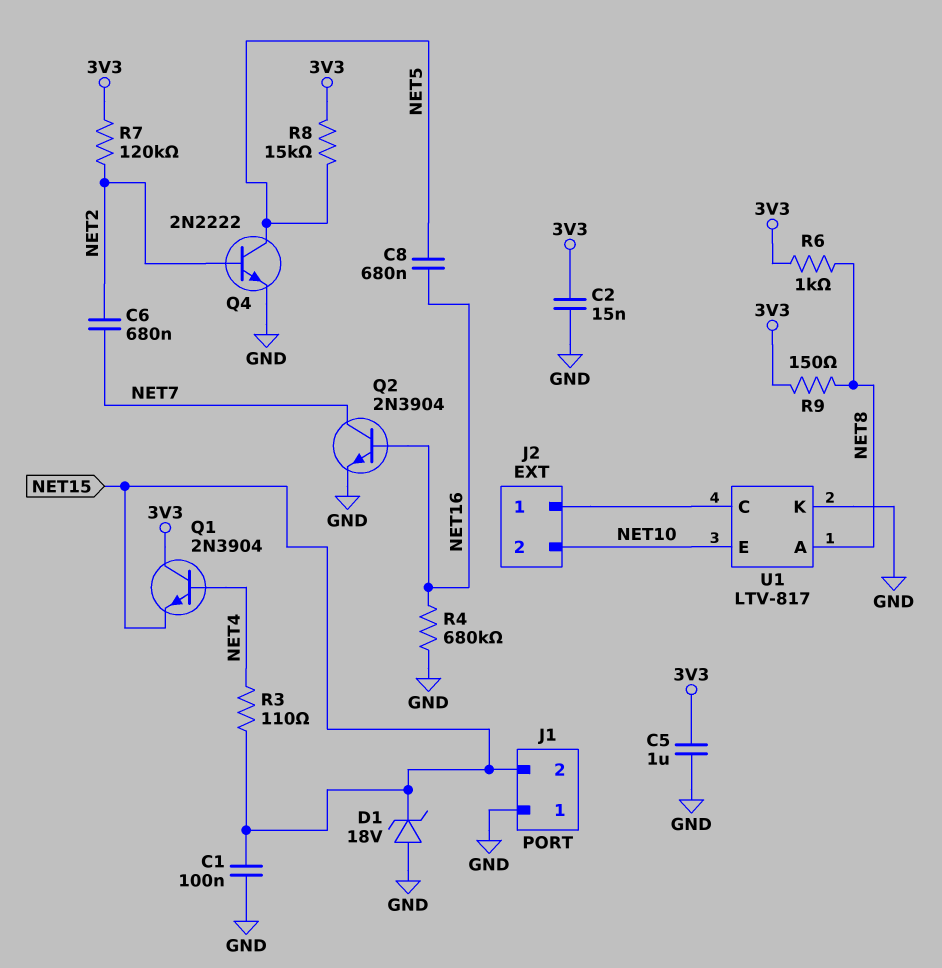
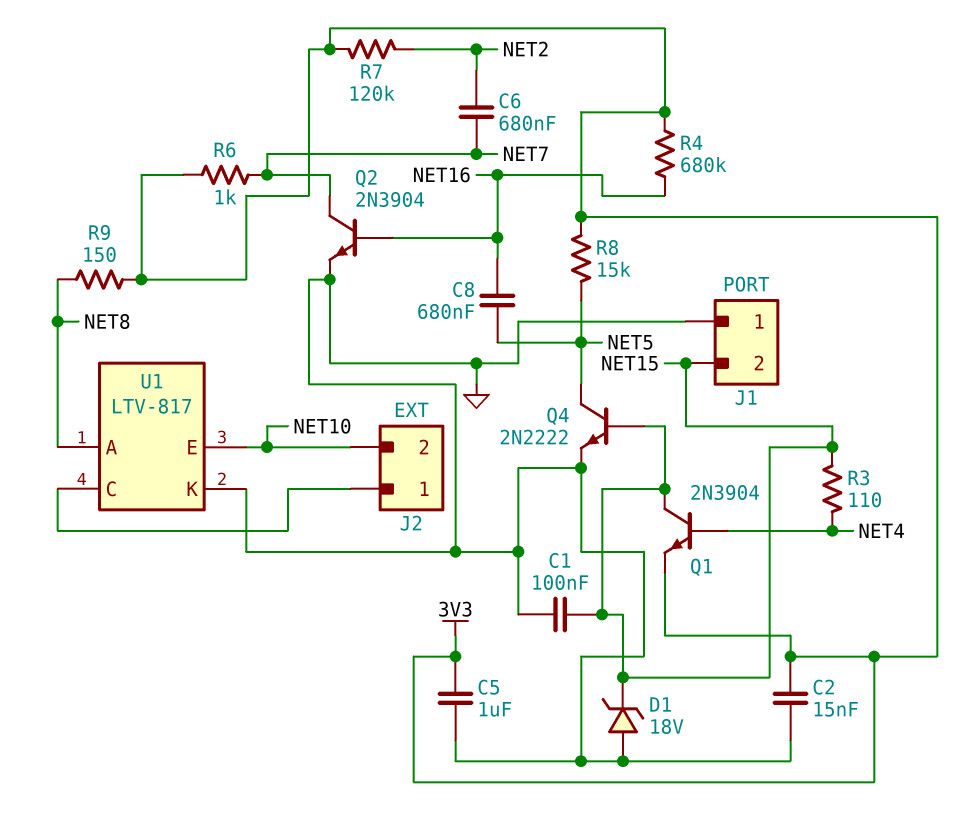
Q1: NPN 2N3904 (B NET4, C 3V3, E NET15) -> NPN 2N3904 (B NET4, C NET15, E 3V3)
Q4: NPN 2N2222 (B NET2, C NET5, E GND) -> NPN 2N2222 (B NET15, C NET5, E GND)
R4: 680k (GND, NET16) -> 680k (3V3, NET16)
R6: 1k (3V3, NET8) -> 1k (3V3, NET7)

